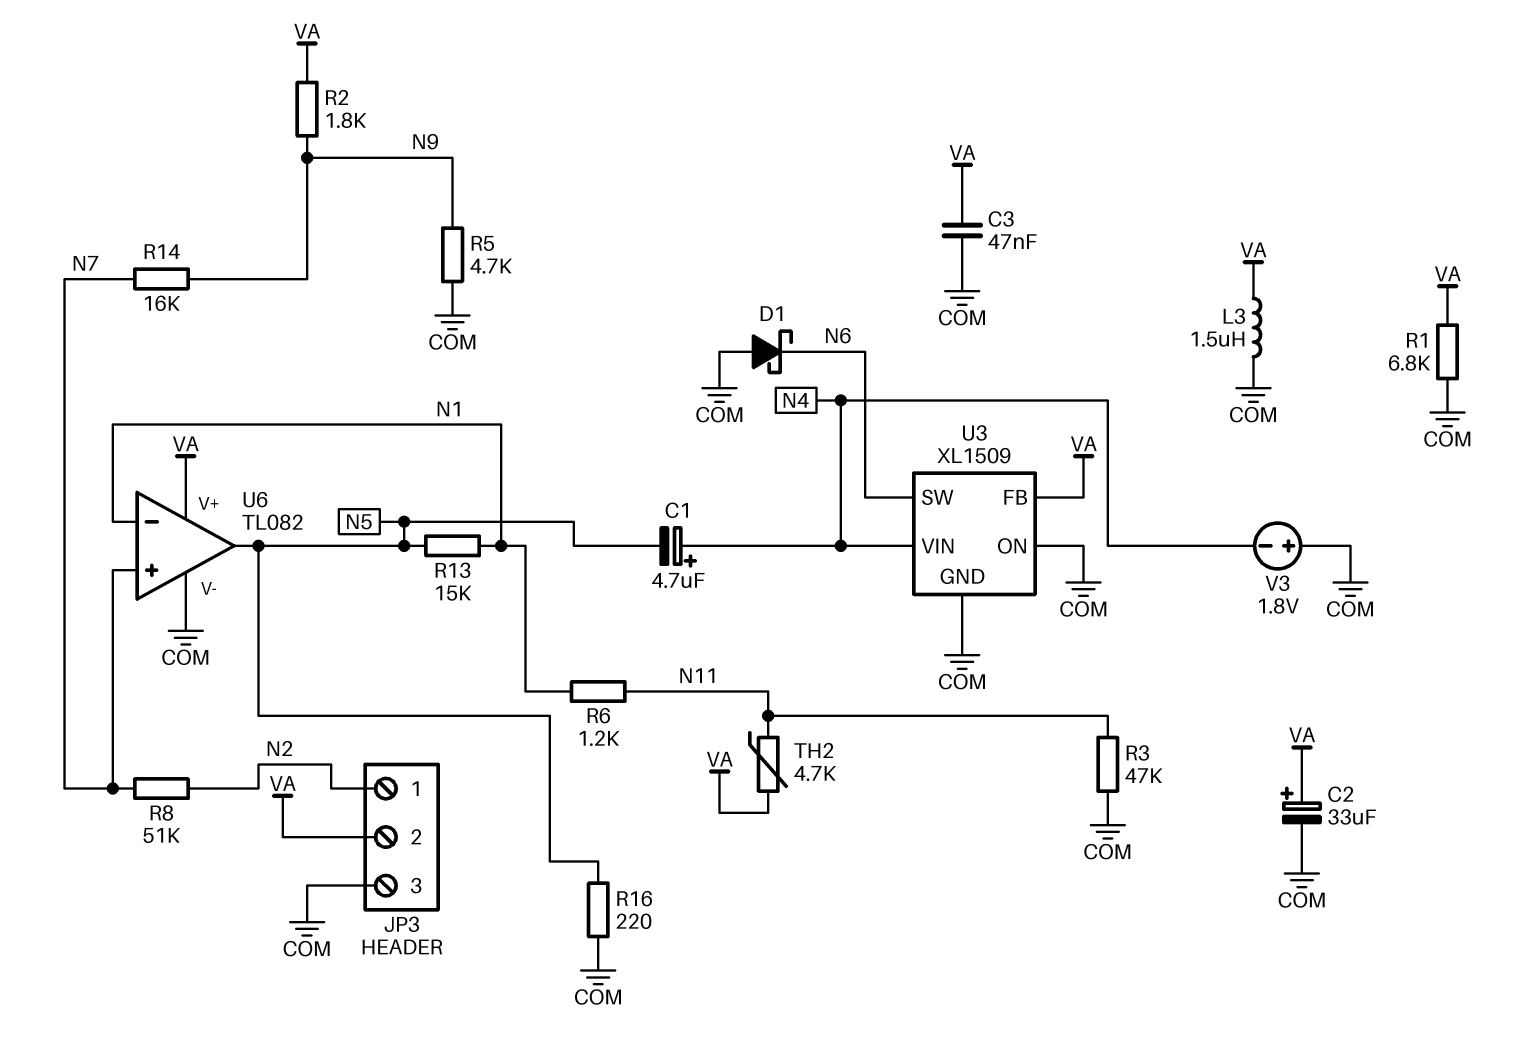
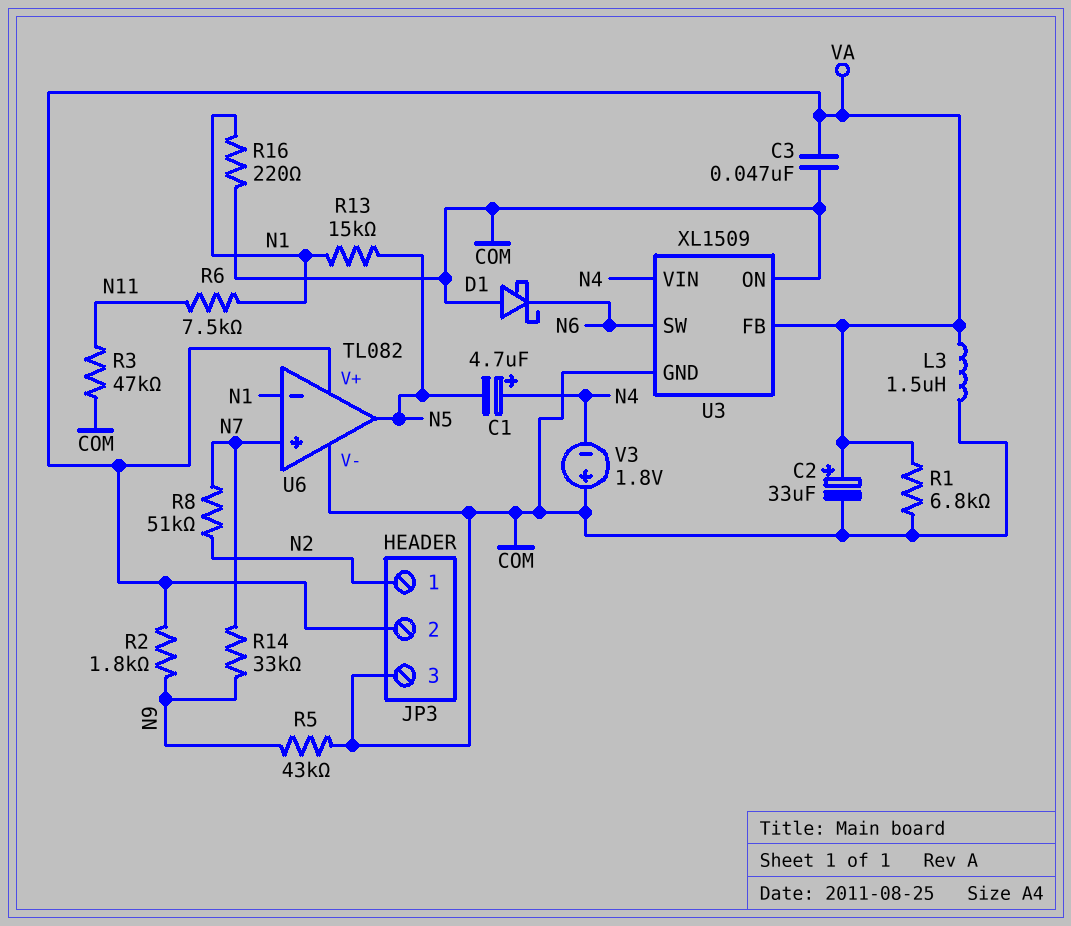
R5: 4.7k (COM, N9) -> 43k (COM, N9)
R6: 1.2k (N1, N11) -> 7.5k (N1, N11)
R14: 16k (N7, N9) -> 33k (N7, N9)
R16: 220 (COM, N5) -> 220 (COM, N1)
TH2: 4.7k (N11, VA) -> none

